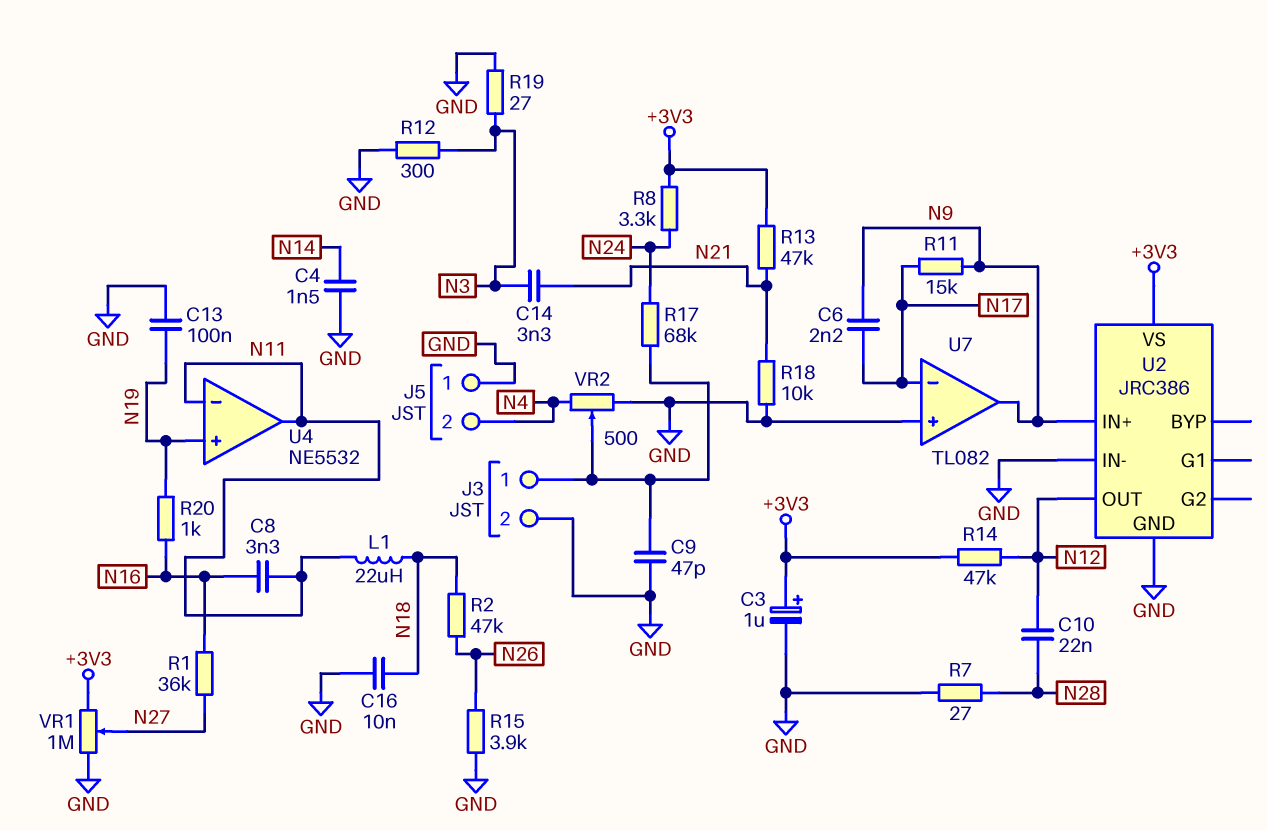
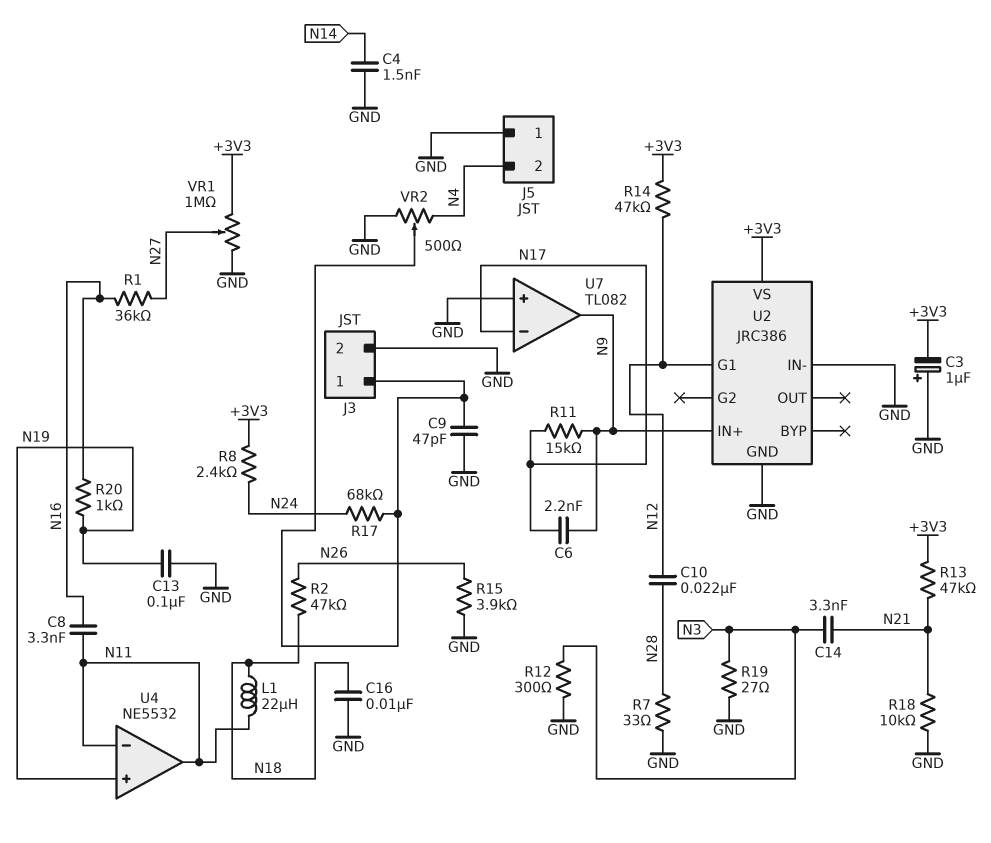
C3: 1uF (plus +3V3, minus GND) -> 1uF (plus GND, minus +3V3)
R7: 27 (GND, N28) -> 33 (GND, N28)
R8: 3.3k (+3V3, N24) -> 2.4k (+3V3, N24)
U2 pin G1: none -> N12
U2 pin OUT: N12 -> none

